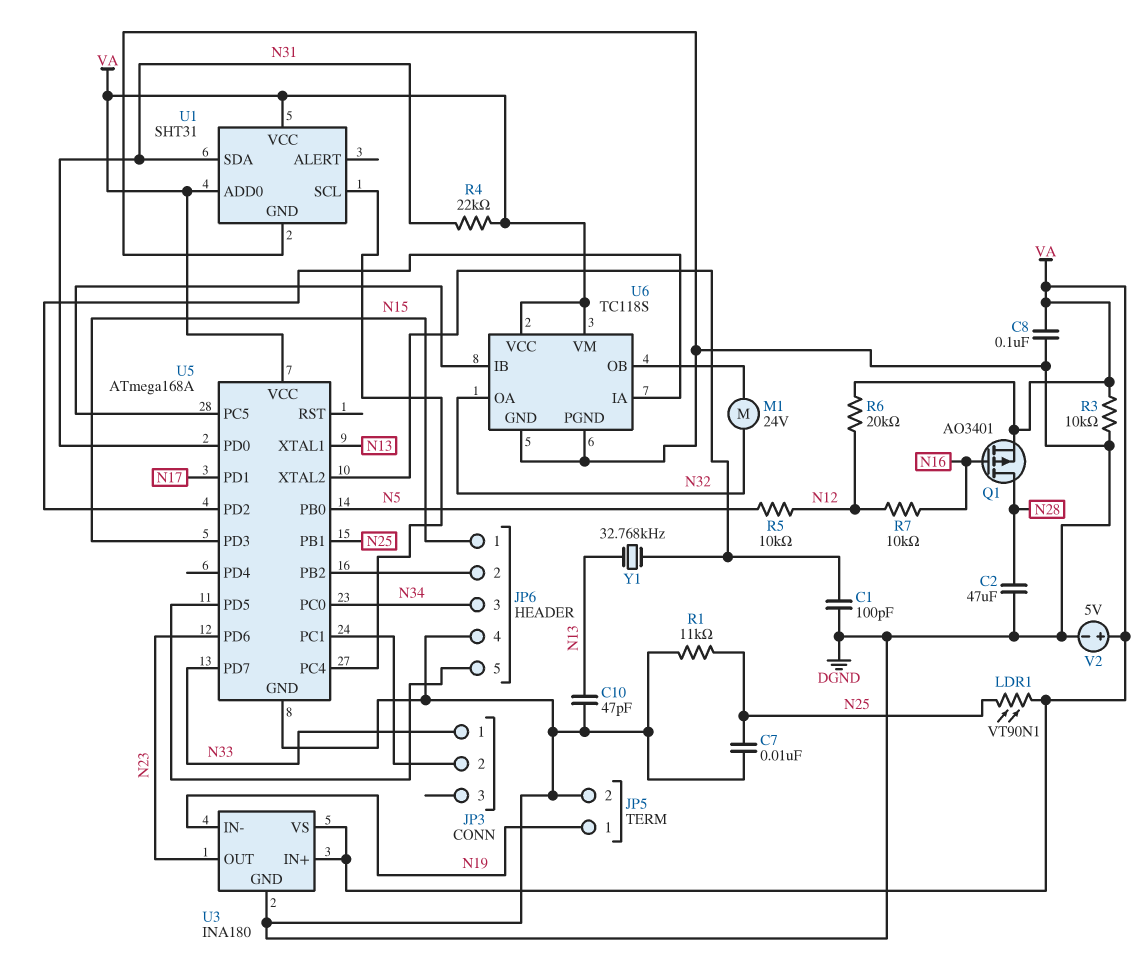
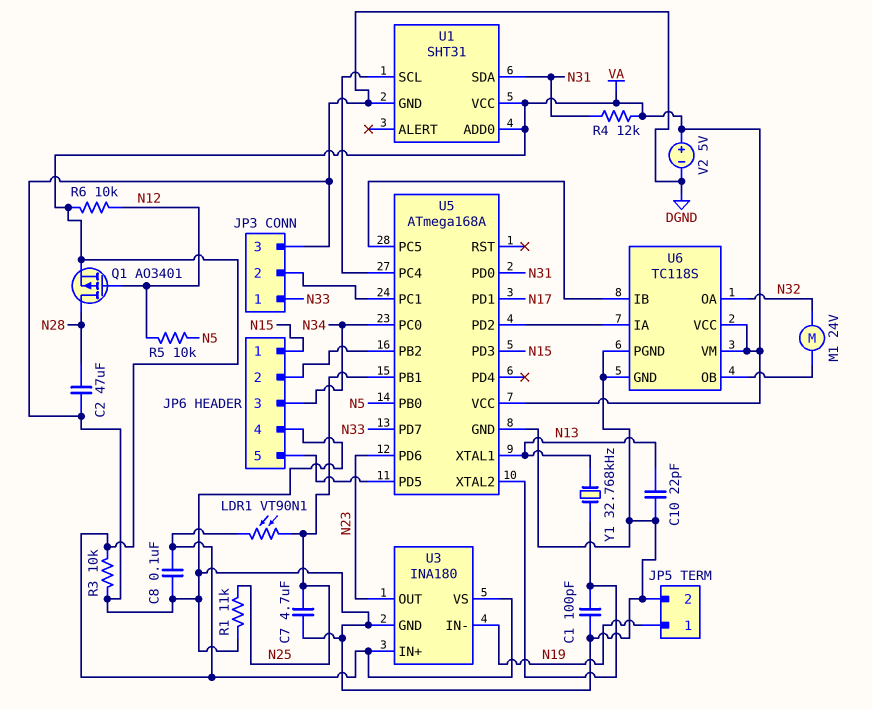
C7: 10nF (DGND, N25) -> 4.7uF (DGND, N25)
C10: 47pF (DGND, N13) -> 22pF (DGND, N13)
JP3 pin 3: none -> DGND
Q1: PMOS AO3401 (G N16, D N28, S VA) -> PMOS AO3401 (G N12, D N28, S VA)
R4: 22k (N31, VA) -> 12k (N31, VA)
R6: 20k (N12, VA) -> 10k (N12, VA)
R7: 10k (N12, N16) -> none

